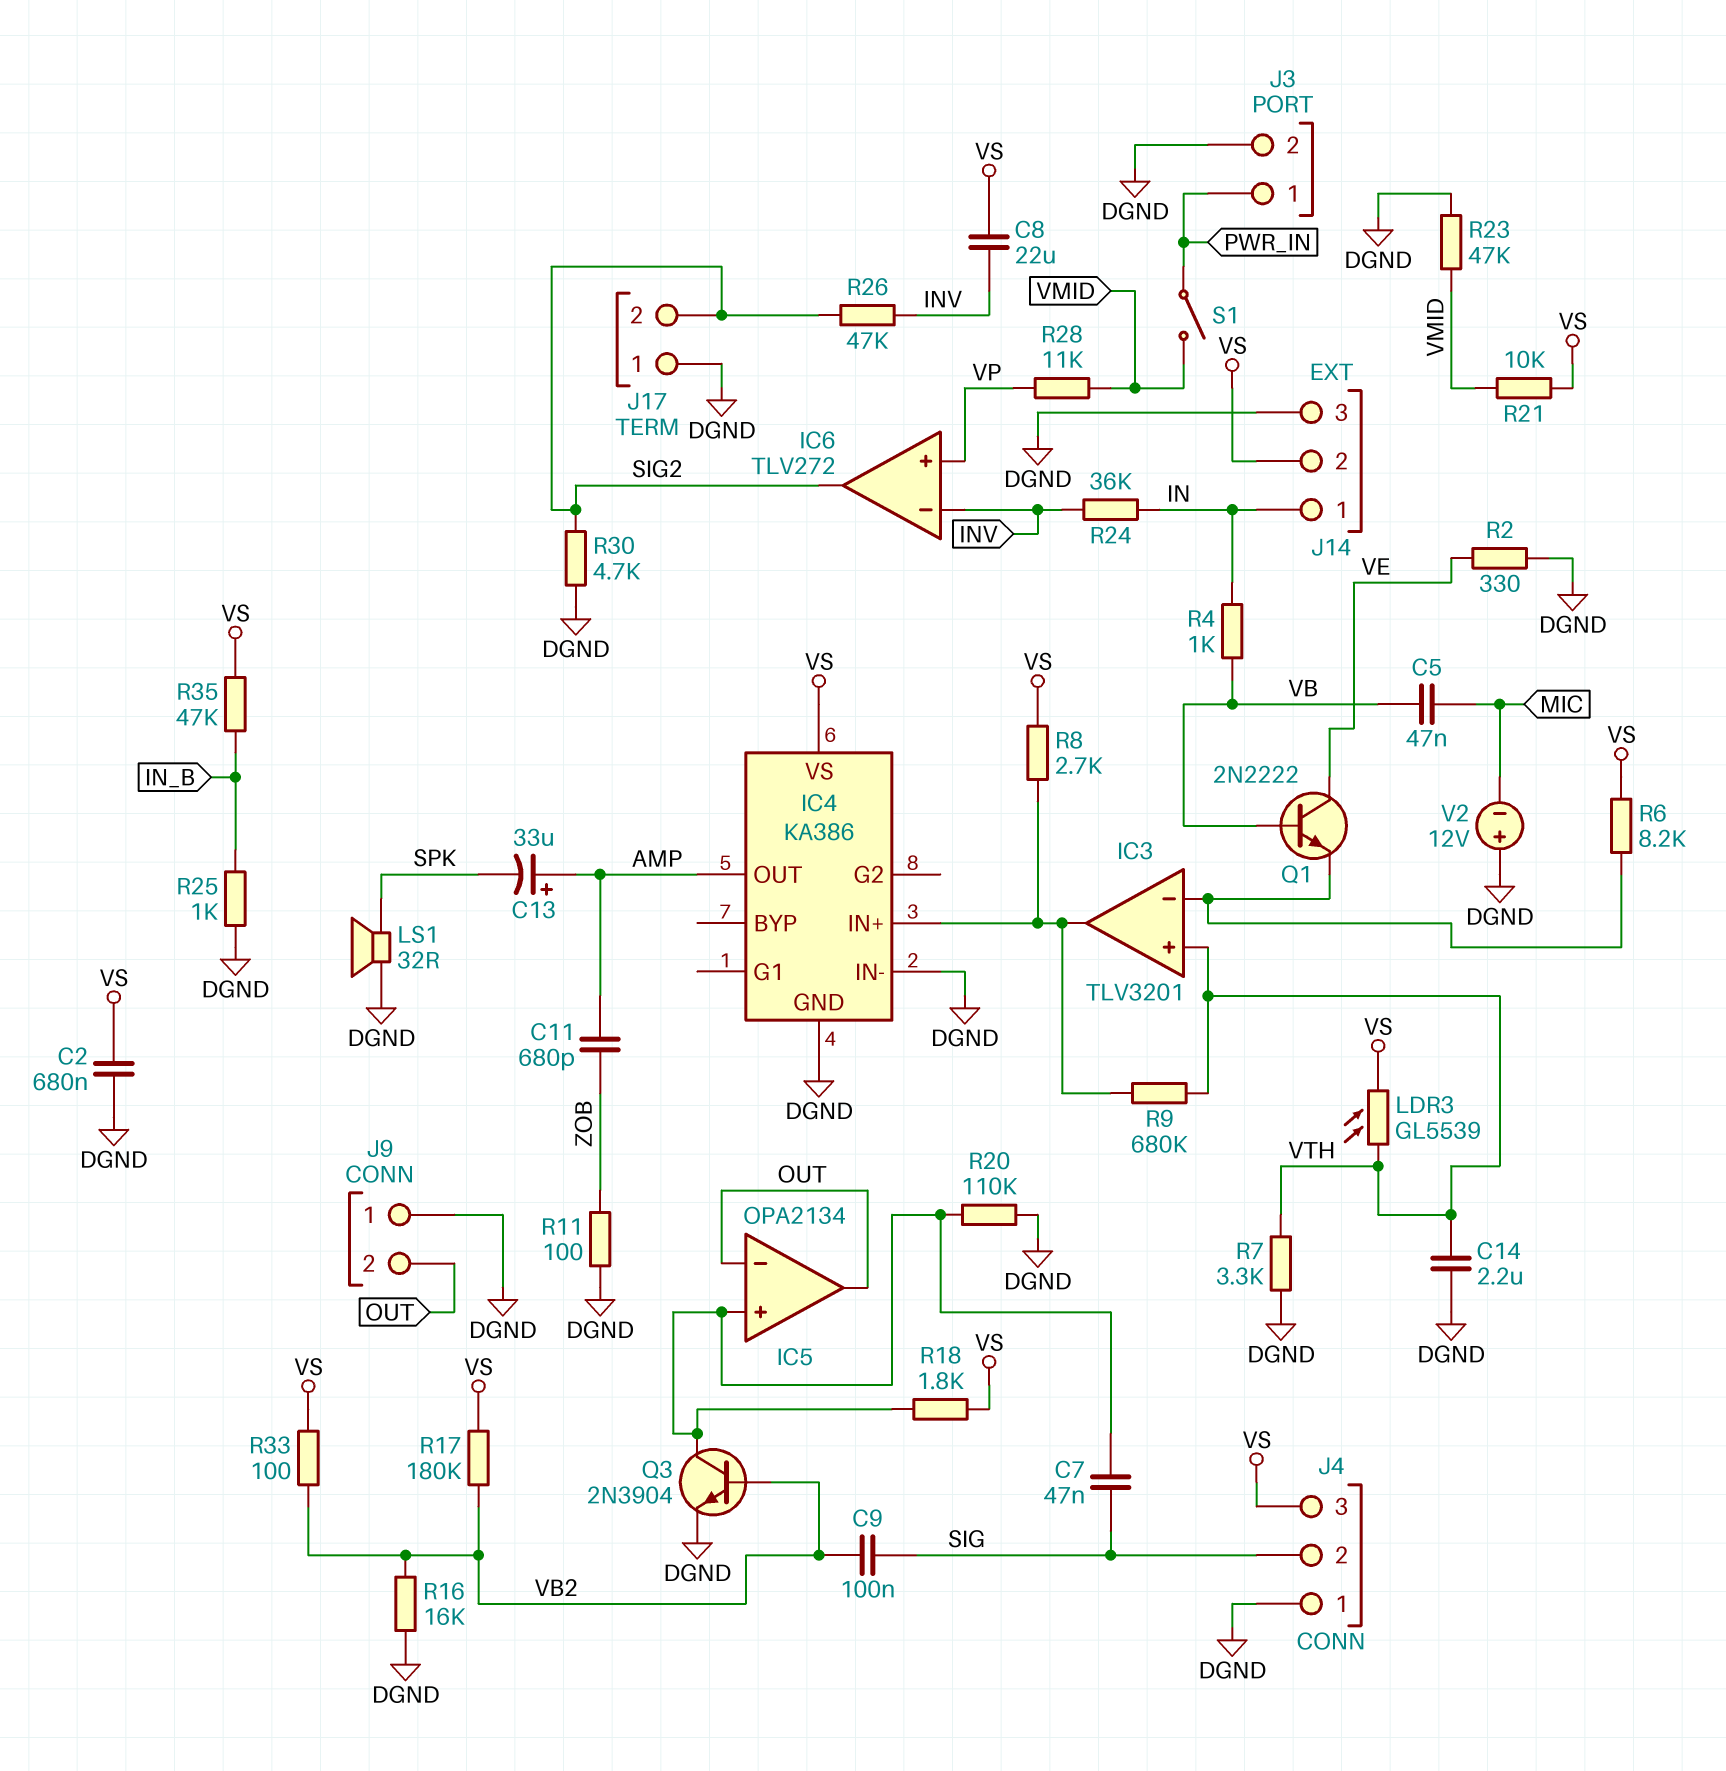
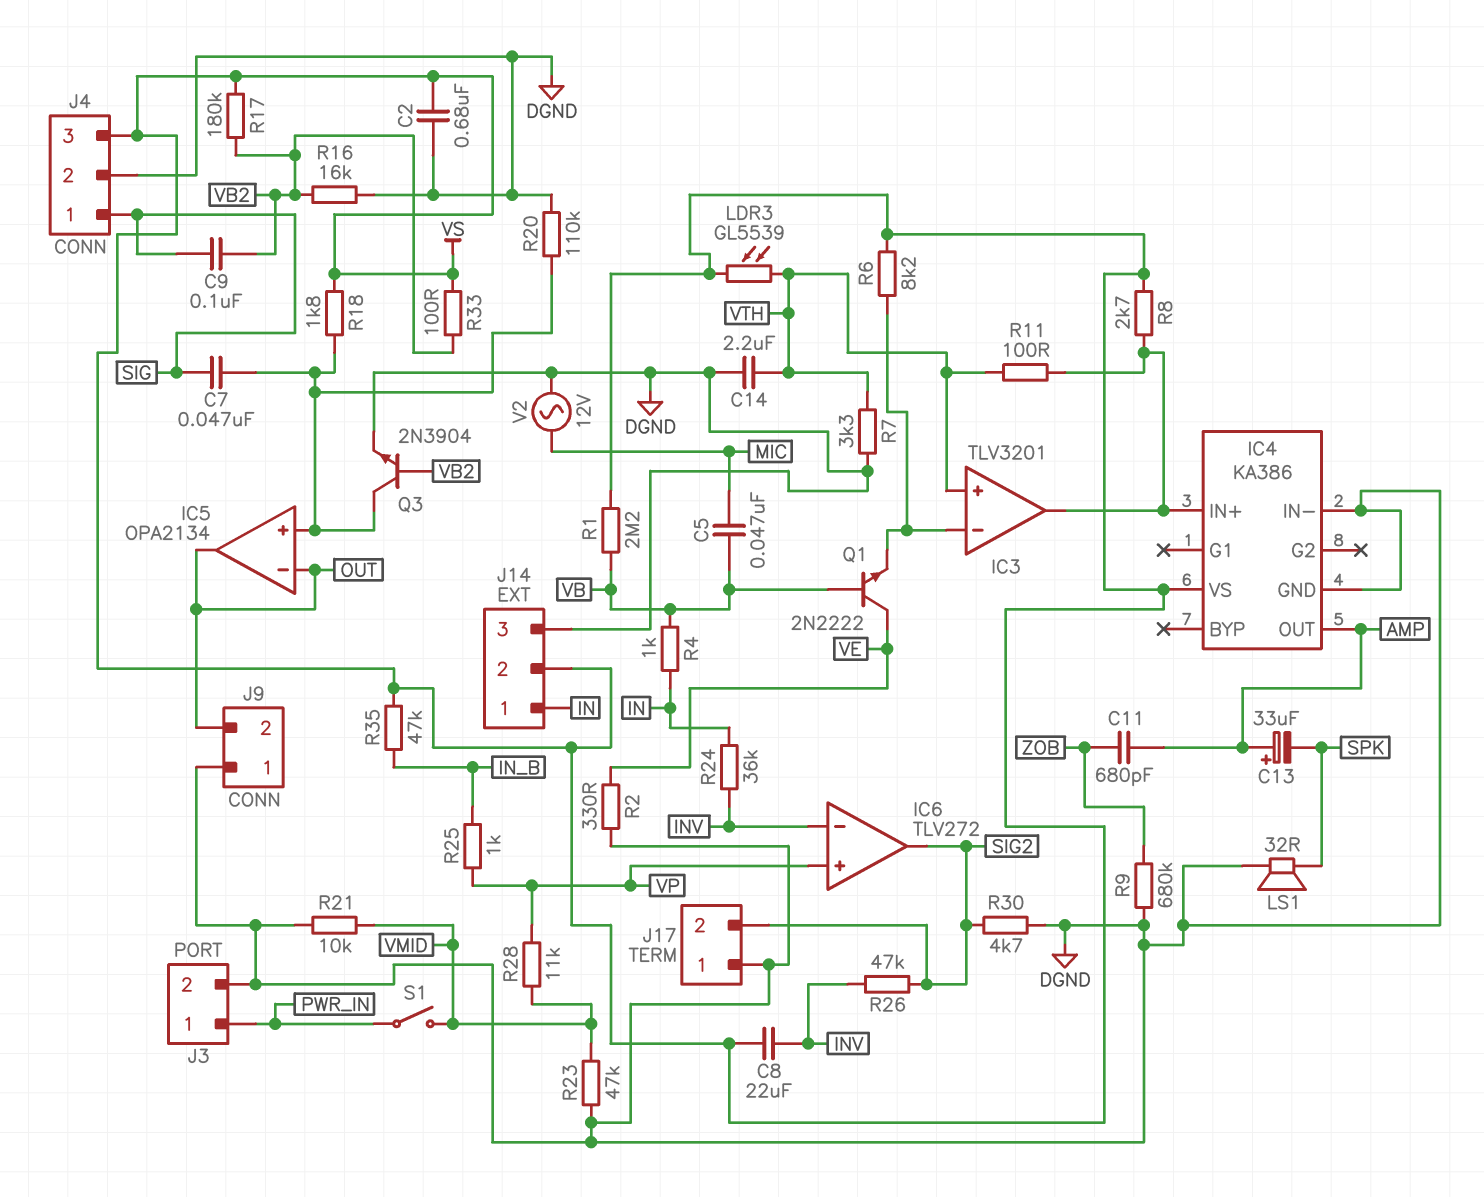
J4 pin 1: DGND -> SIG
J4 pin 2: SIG -> DGND
R1: none -> 2.2M (VB, VS)
R9: 680k (IC3/out, VTH) -> 680k (DGND, ZOB)
R11: 100 (DGND, ZOB) -> 100 (IC3/out, VTH)
R21: 10k (VMID, VS) -> 10k (DGND, VMID)
R25: 1k (DGND, IN_B) -> 1k (IN_B, VP)
V2: 12V (plus DGND, minus MIC) -> AC 12V (DGND, MIC)

